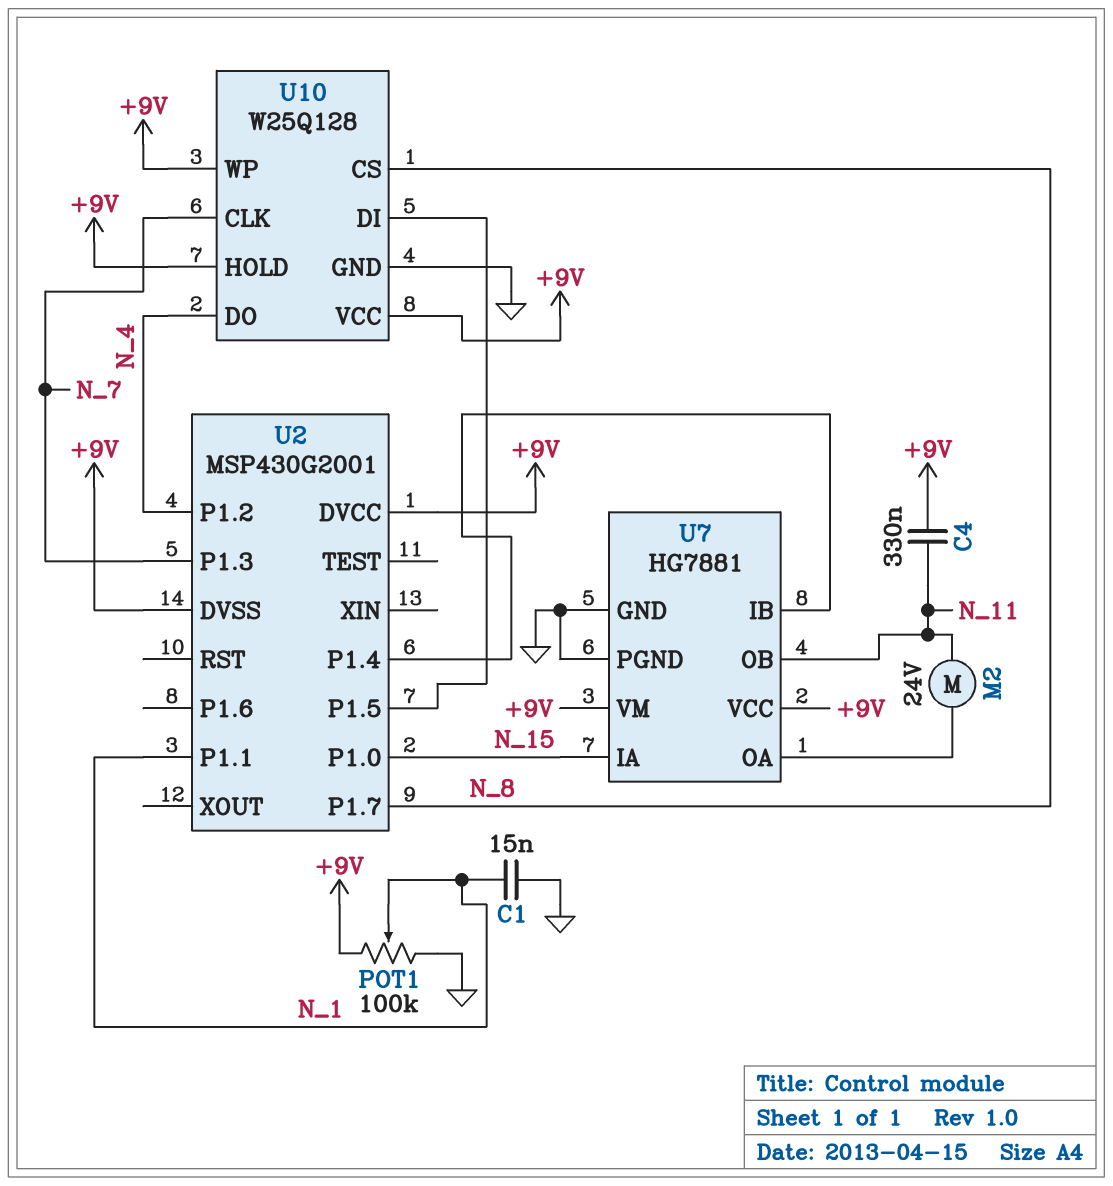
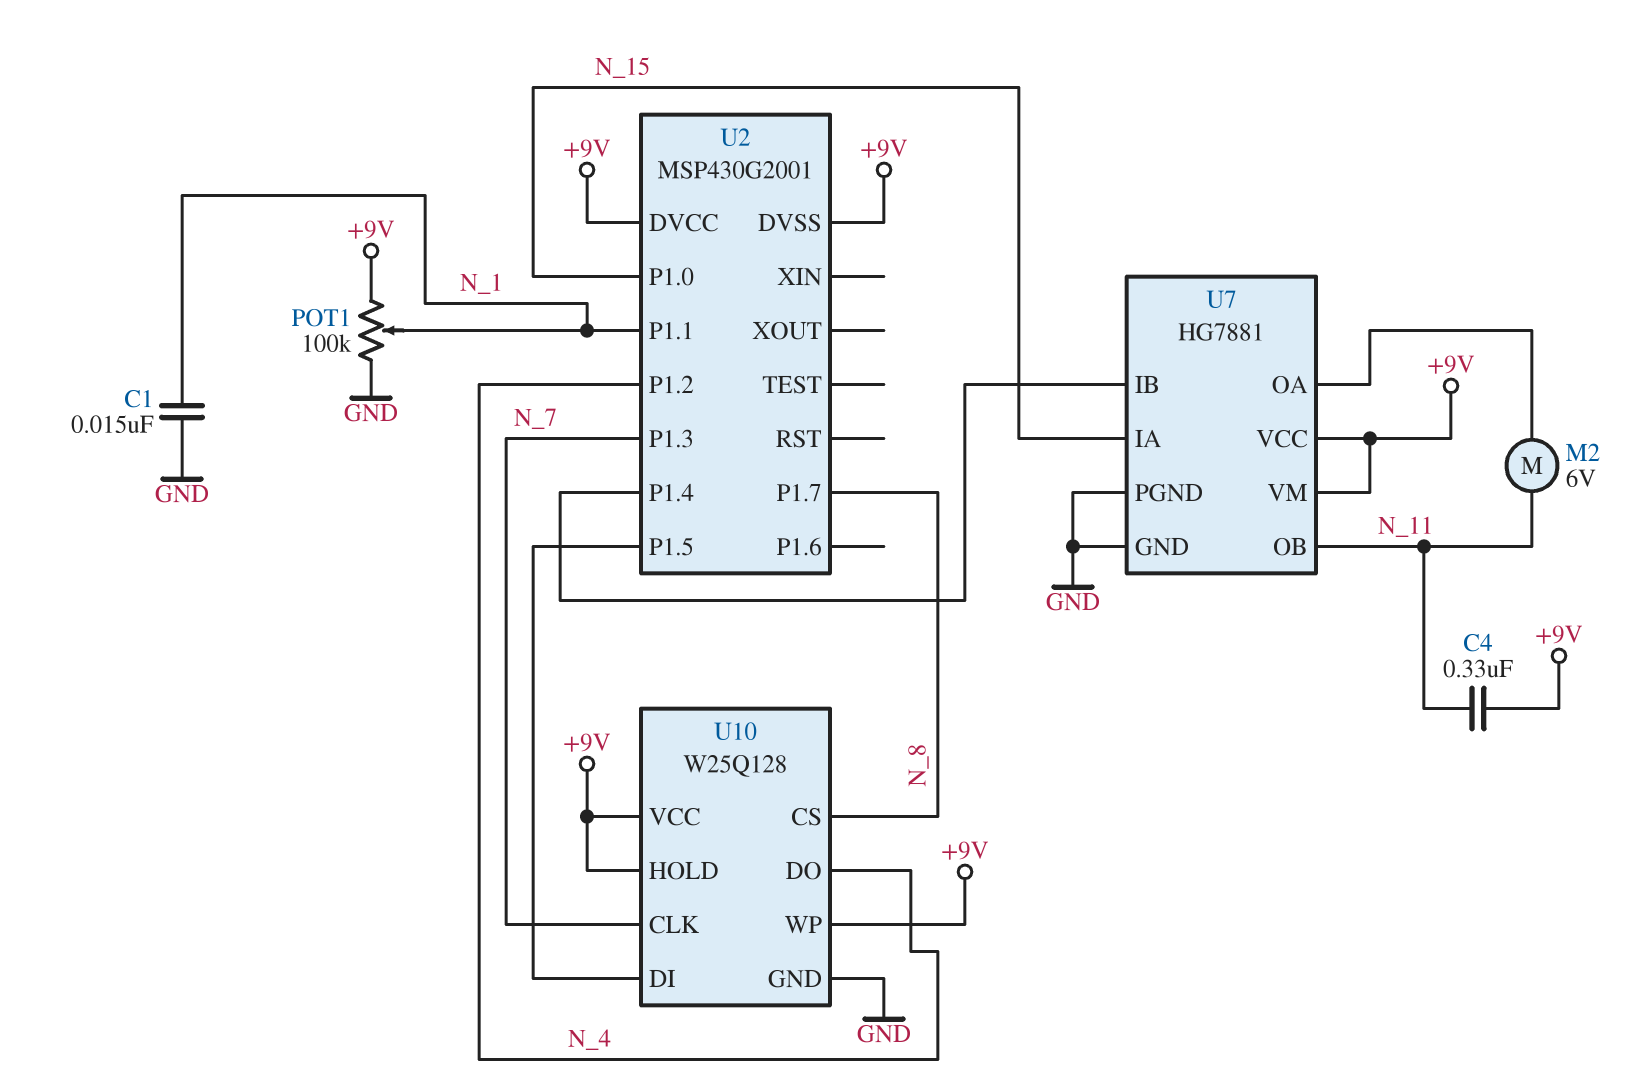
M2: motor 24V (N_11, U7/OA) -> motor 6V (N_11, U7/OA)

